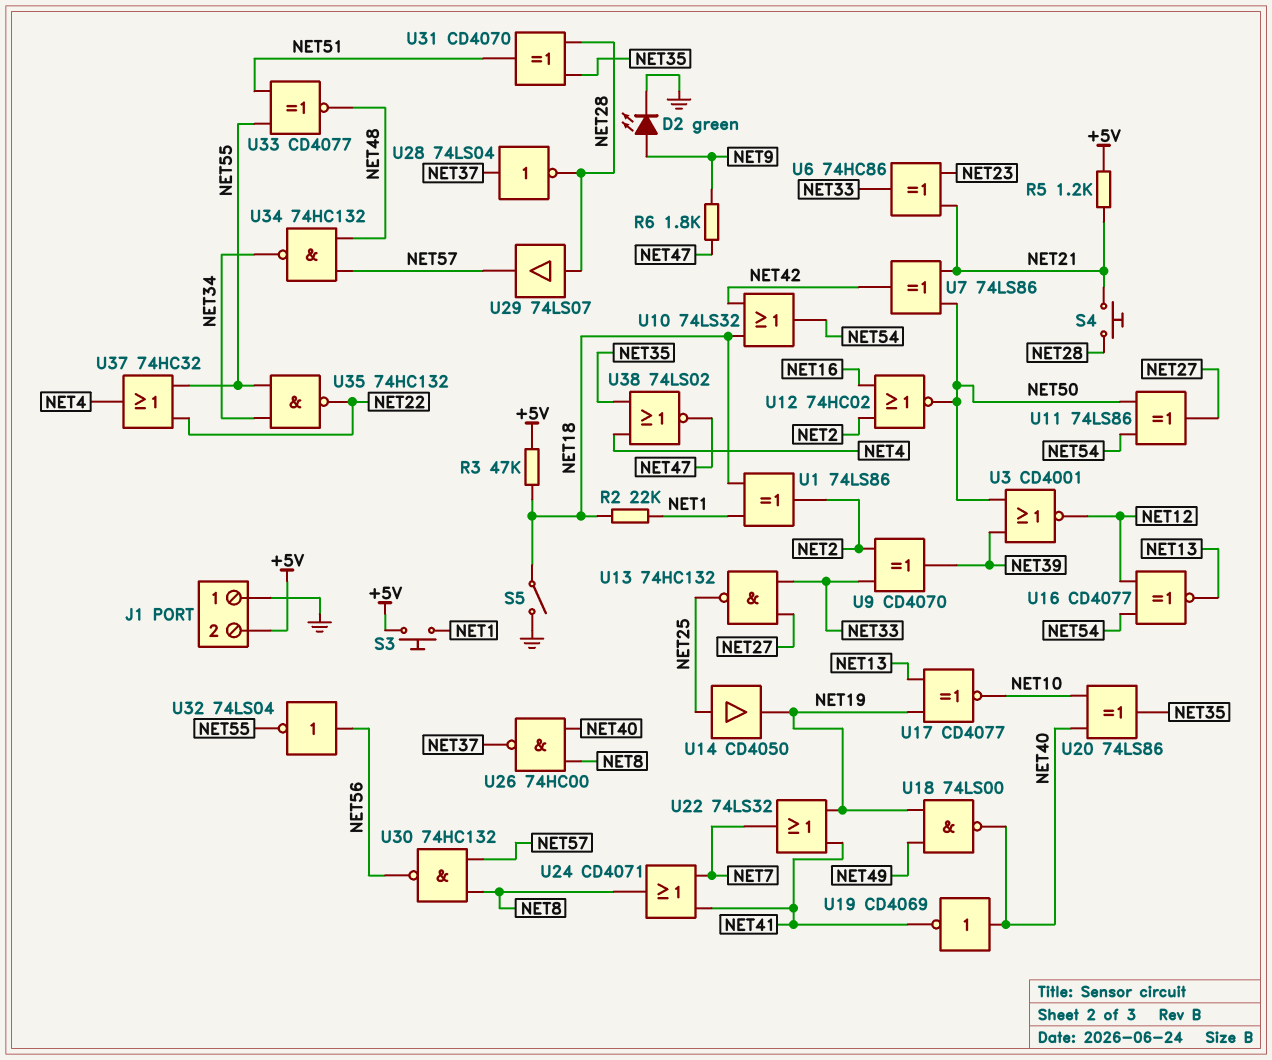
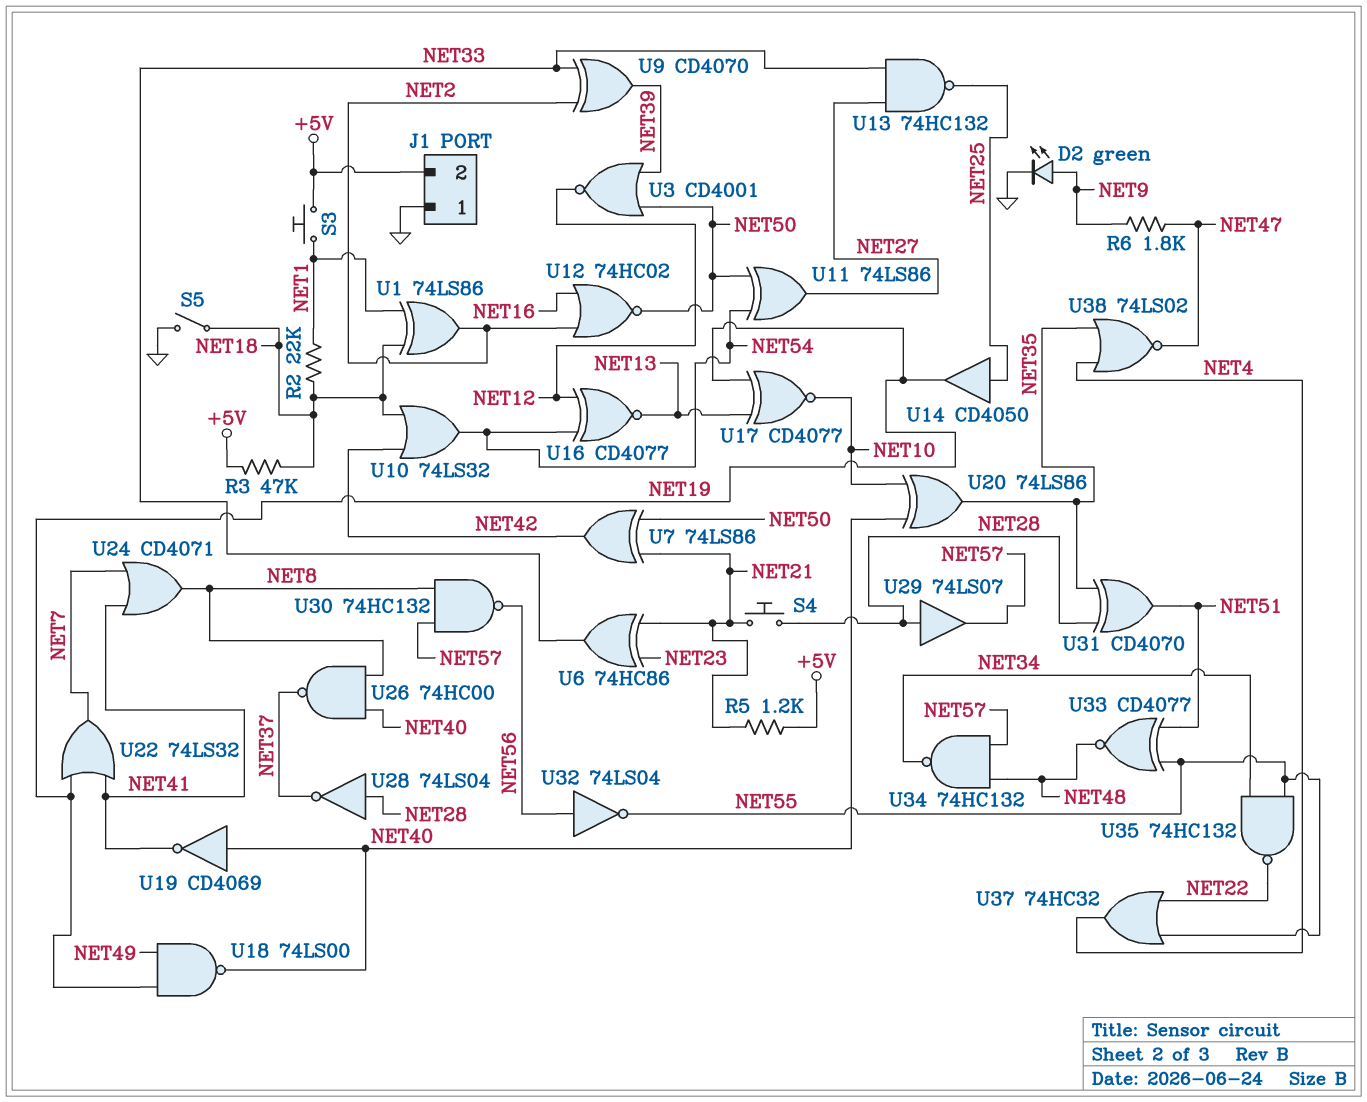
U28: NOT 74LS04 (in NET37, out NET28) -> NOT 74LS04 (in NET28, out NET37)

